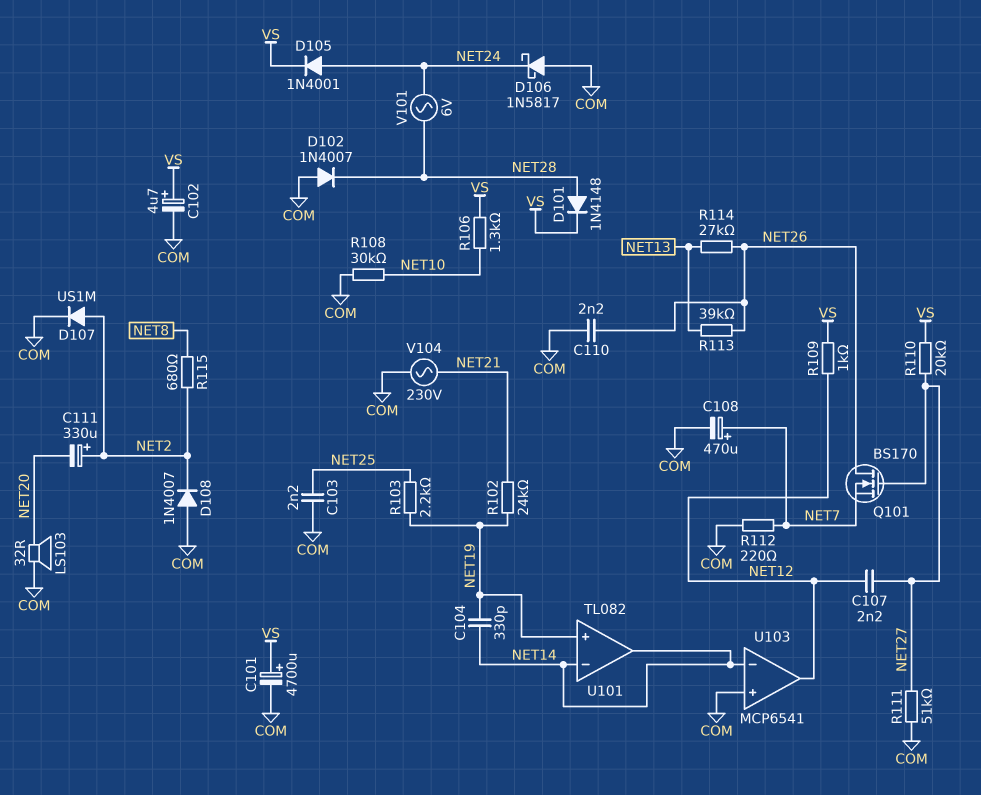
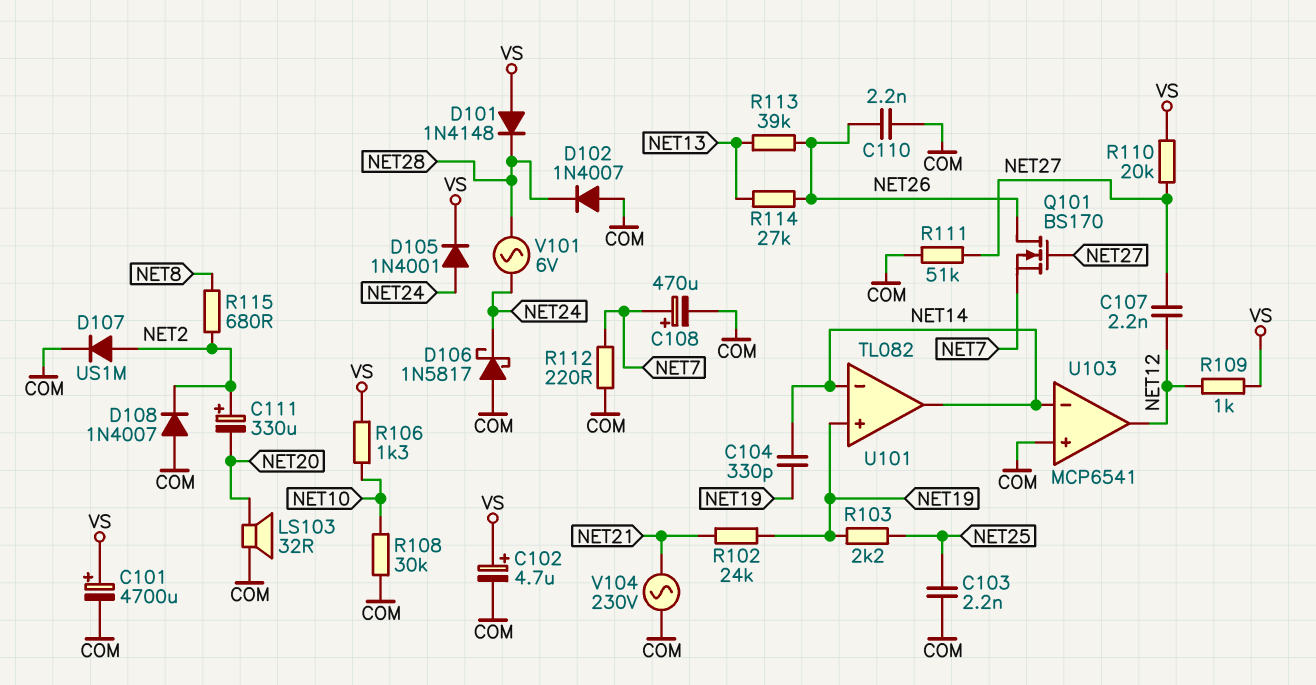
D101: diode 1N4148 (A NET28, K VS) -> diode 1N4148 (A VS, K NET28)

